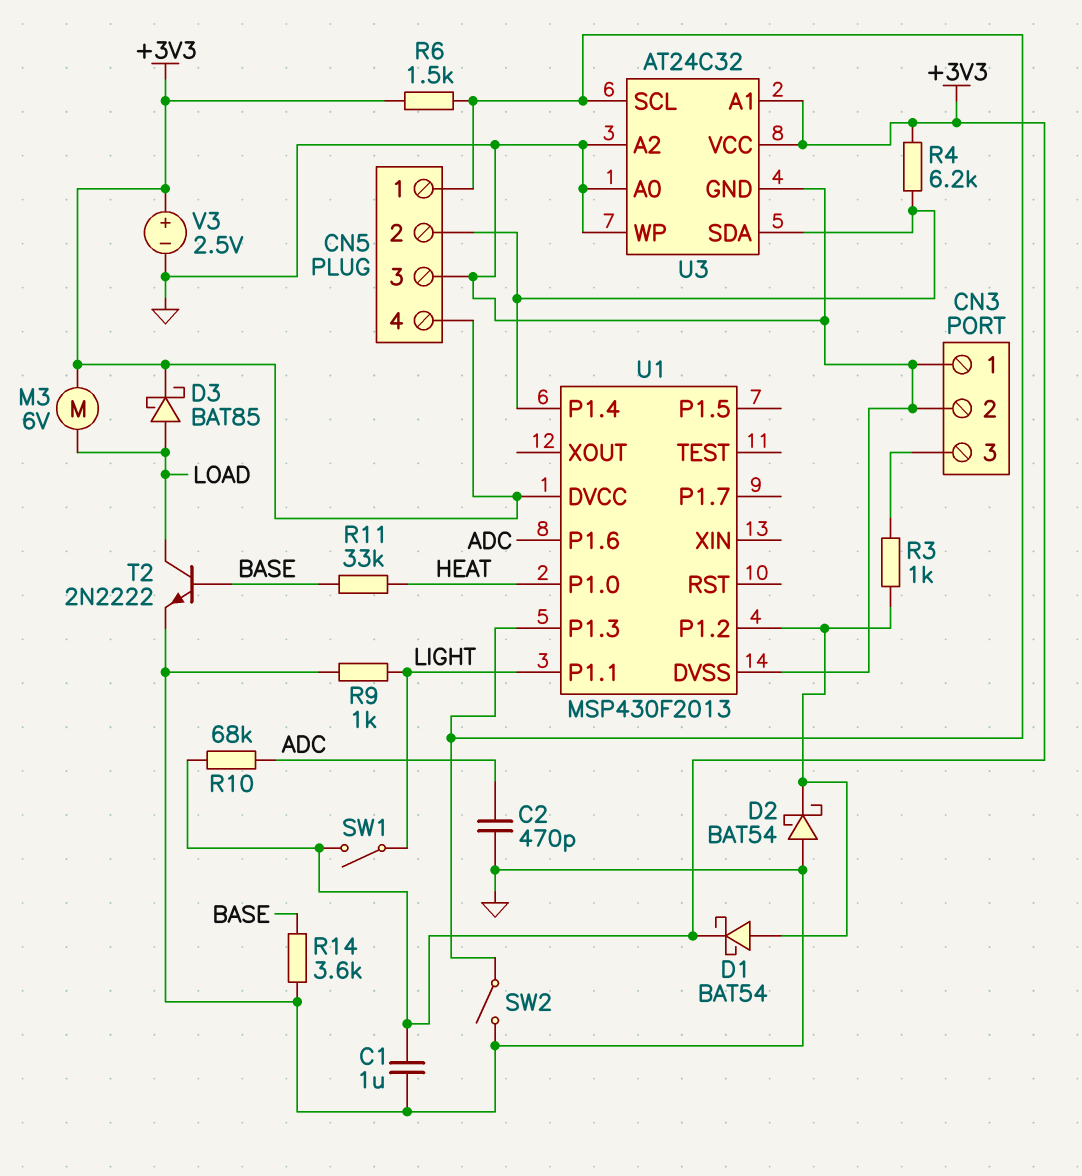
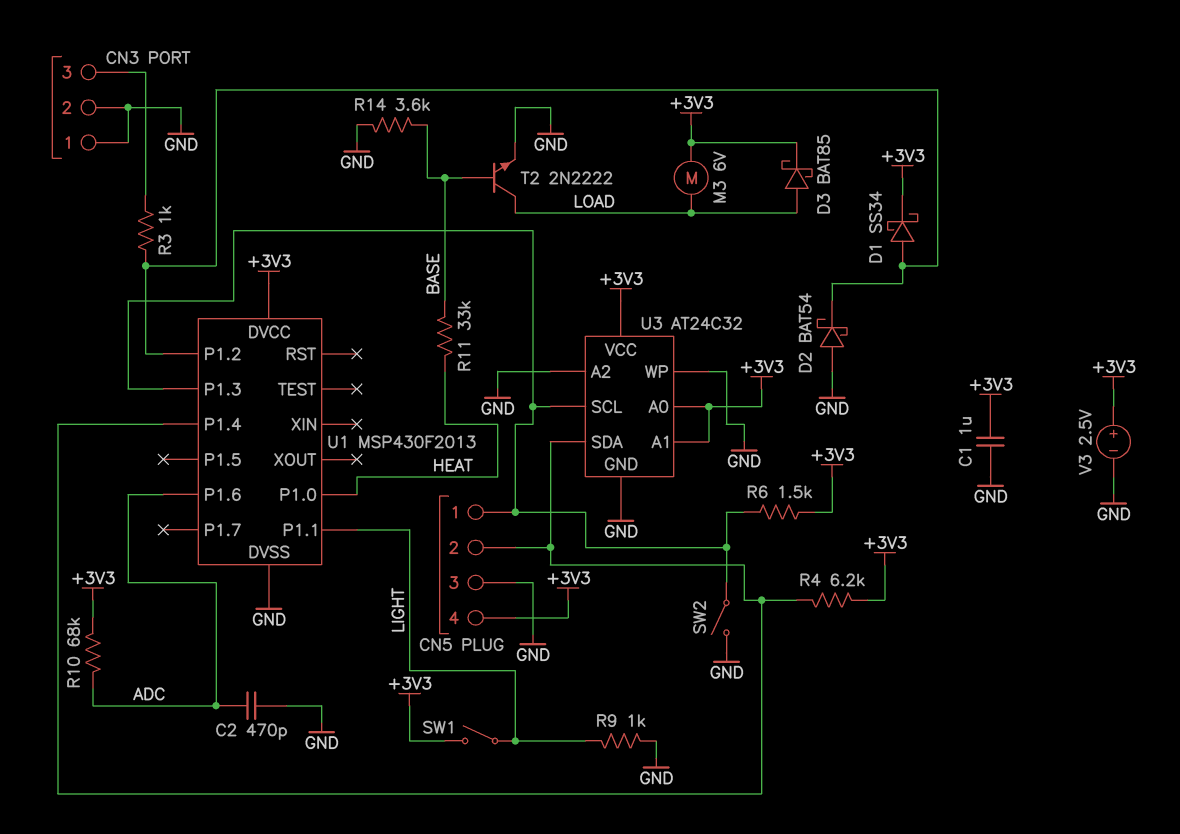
D1: schottky BAT54 (A U1/P1.2, K +3V3) -> schottky SS34 (A U1/P1.2, K +3V3)
U3 pin A0: GND -> +3V3

